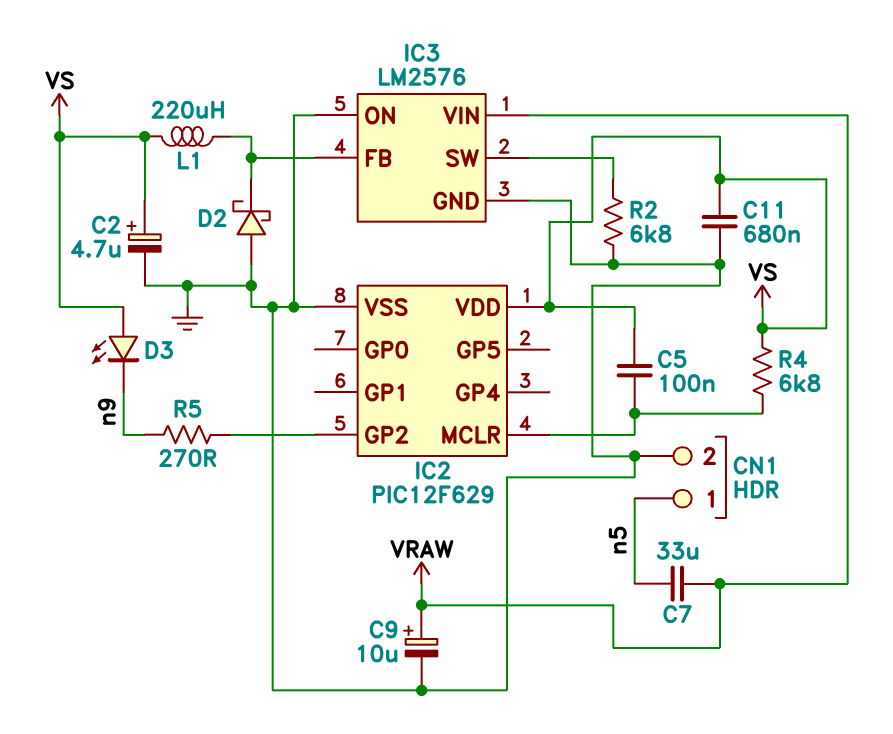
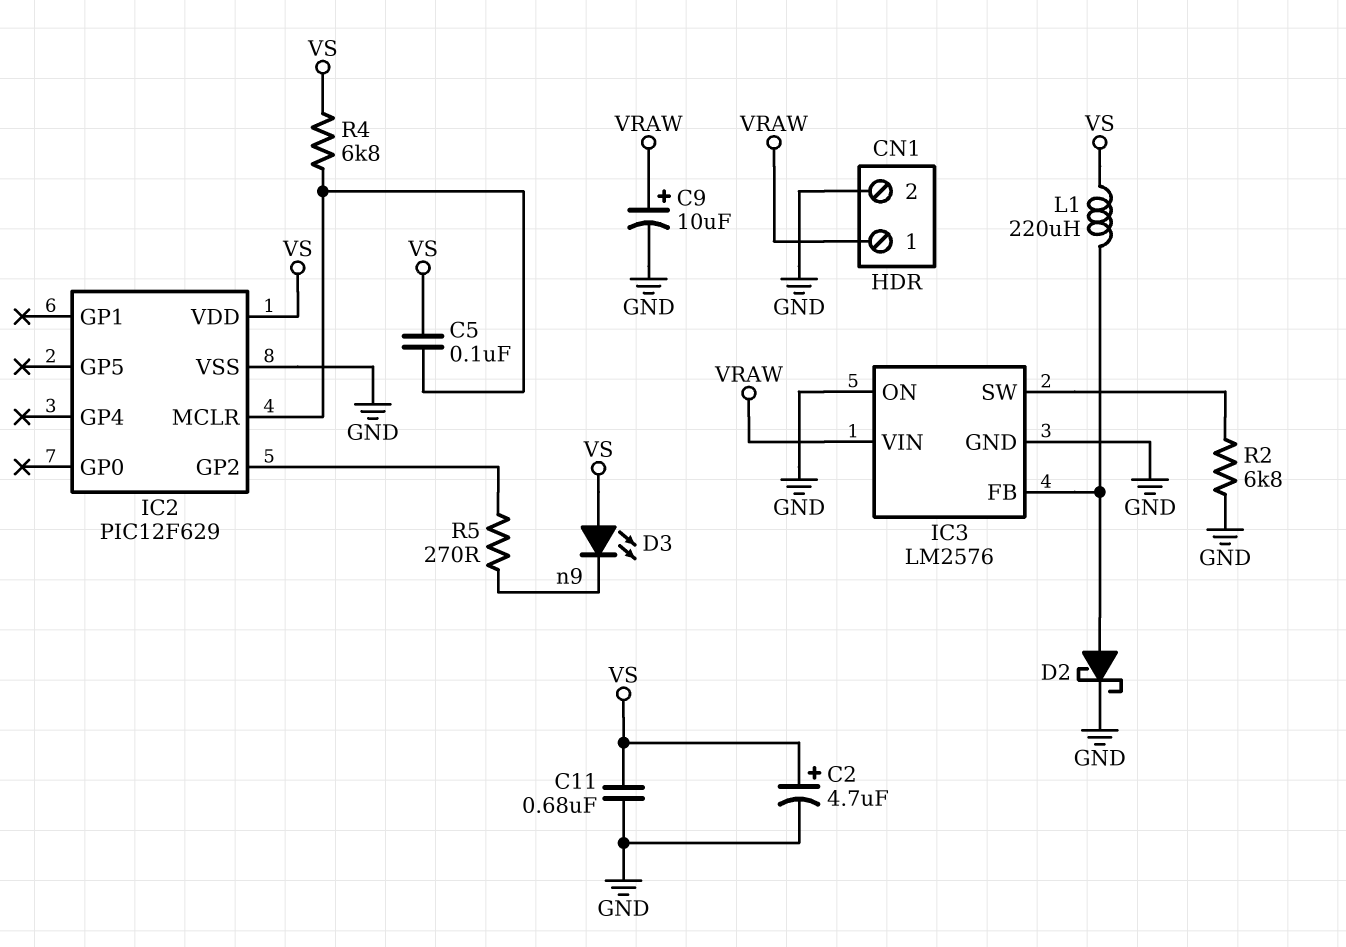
C7: 33uF (VRAW, n5) -> none
CN1 pin 1: n5 -> VRAW
D2: schottky (A GND, K IC3/FB) -> schottky (A IC3/FB, K GND)

